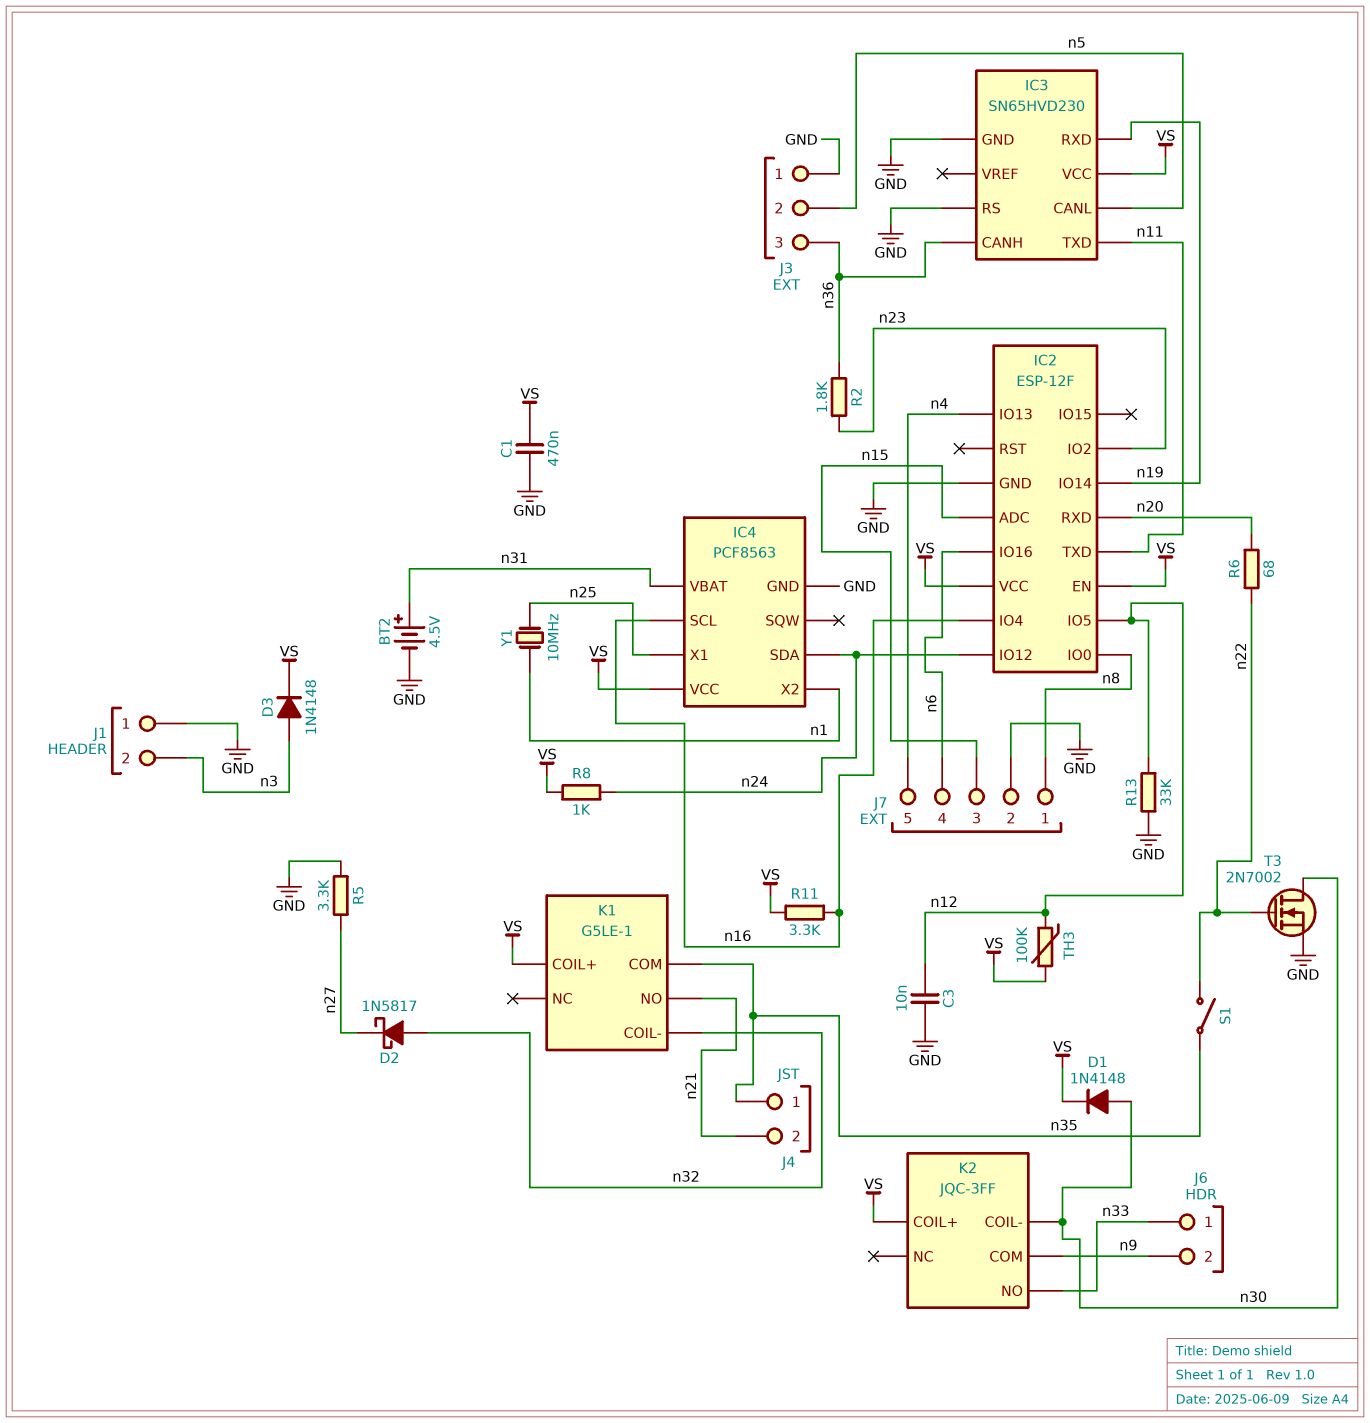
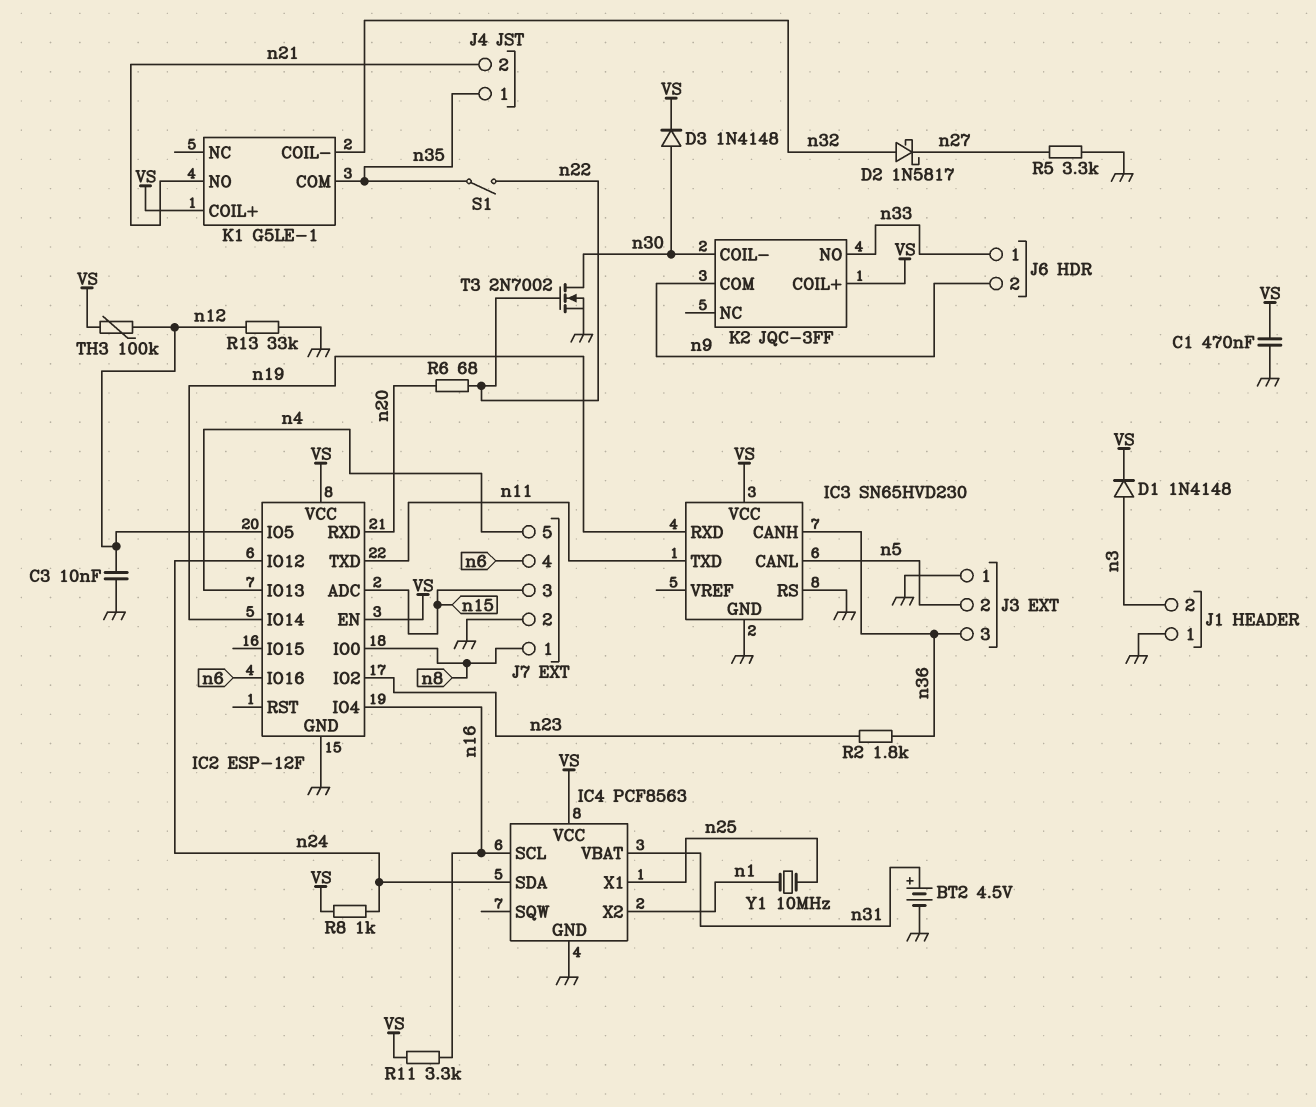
D1: diode 1N4148 (A n30, K VS) -> diode 1N4148 (A n3, K VS)
D3: diode 1N4148 (A n3, K VS) -> diode 1N4148 (A n30, K VS)

